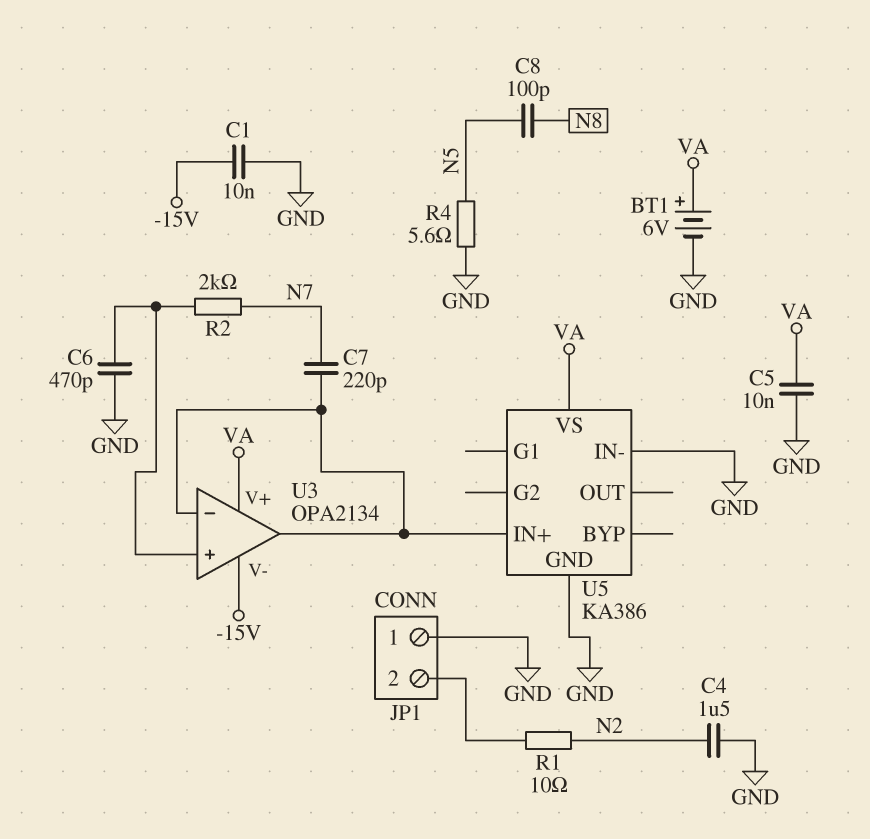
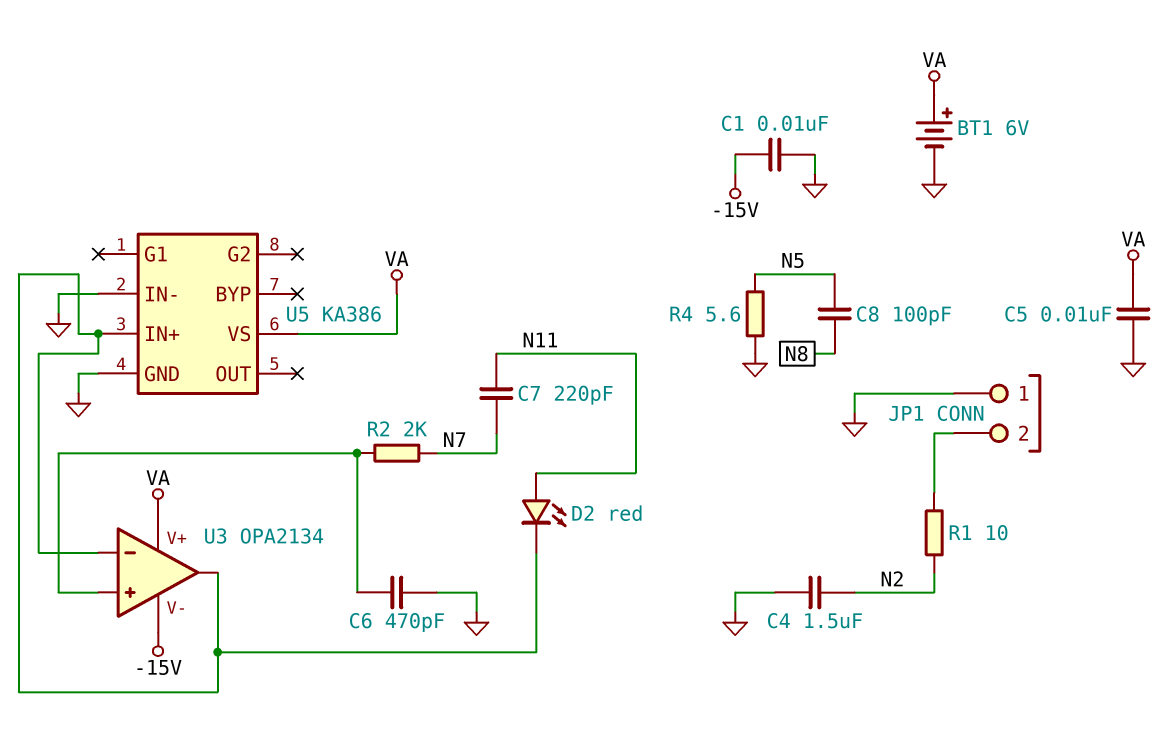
C7: 220pF (N7, U3/in-) -> 220pF (N7, N11)
D2: none -> LED red (A N11, K U3/in-)

